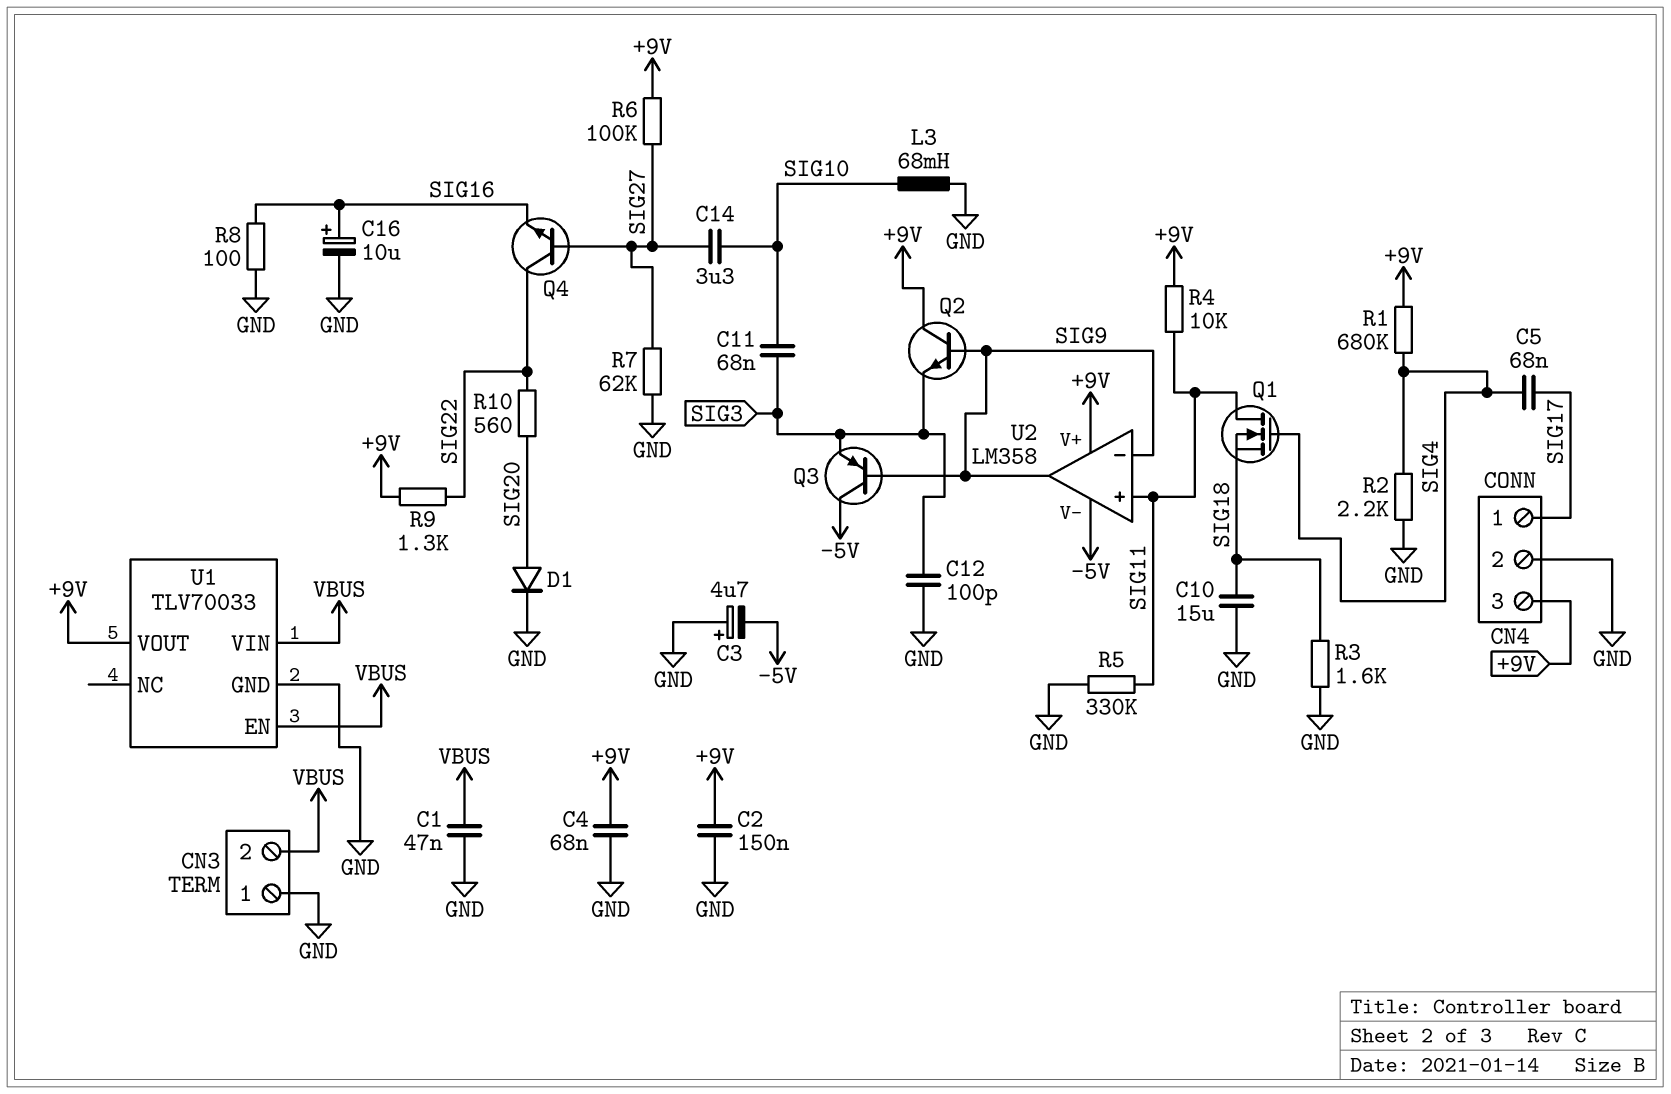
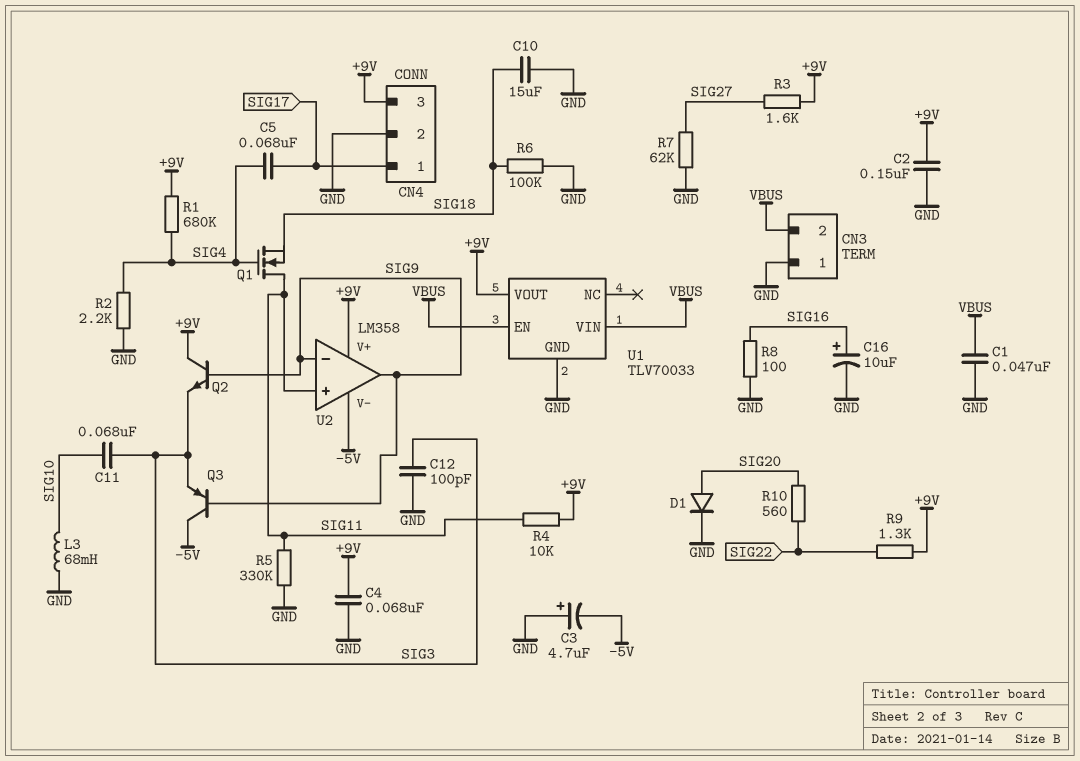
C14: 3.3uF (SIG10, SIG27) -> none
Q4: NPN (B SIG27, C SIG22, E SIG16) -> none
R3: 1.6k (GND, SIG18) -> 1.6k (+9V, SIG27)
R6: 100k (+9V, SIG27) -> 100k (GND, SIG18)

